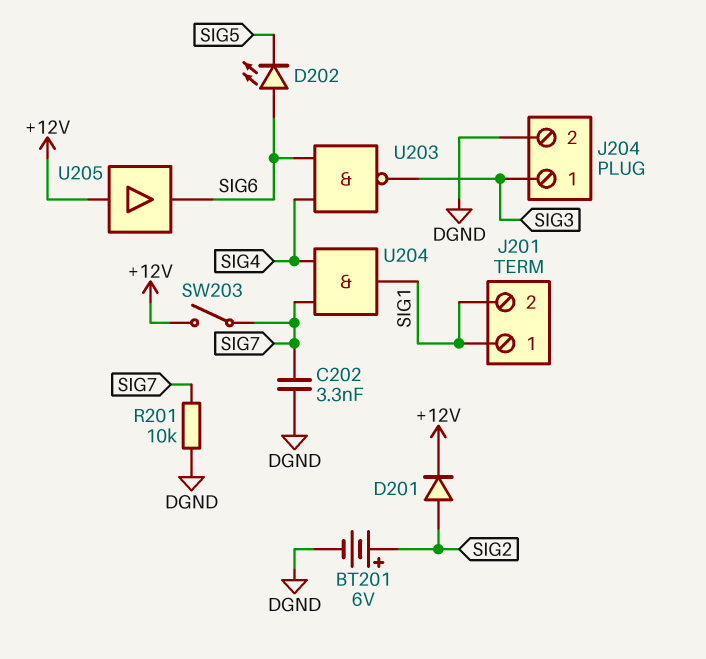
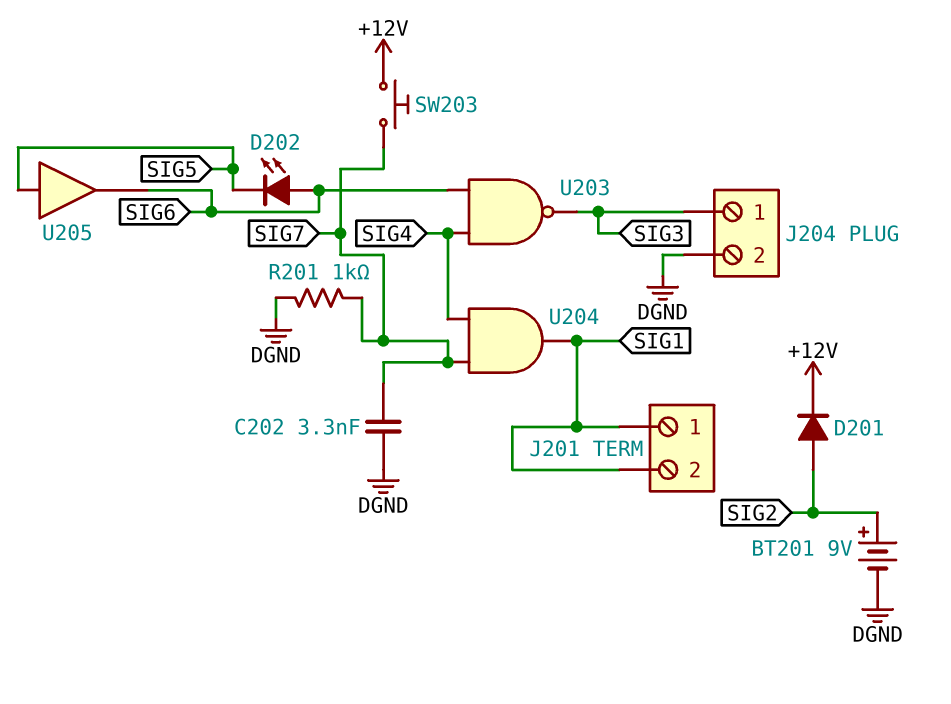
BT201: 6V (plus SIG2, minus DGND) -> 9V (plus SIG2, minus DGND)
R201: 10k (DGND, SIG7) -> 1k (DGND, SIG7)
SW203: switch (+12V, SIG7) -> button (+12V, SIG7)
U205: buffer (in +12V, out SIG6) -> buffer (in SIG5, out SIG6)

